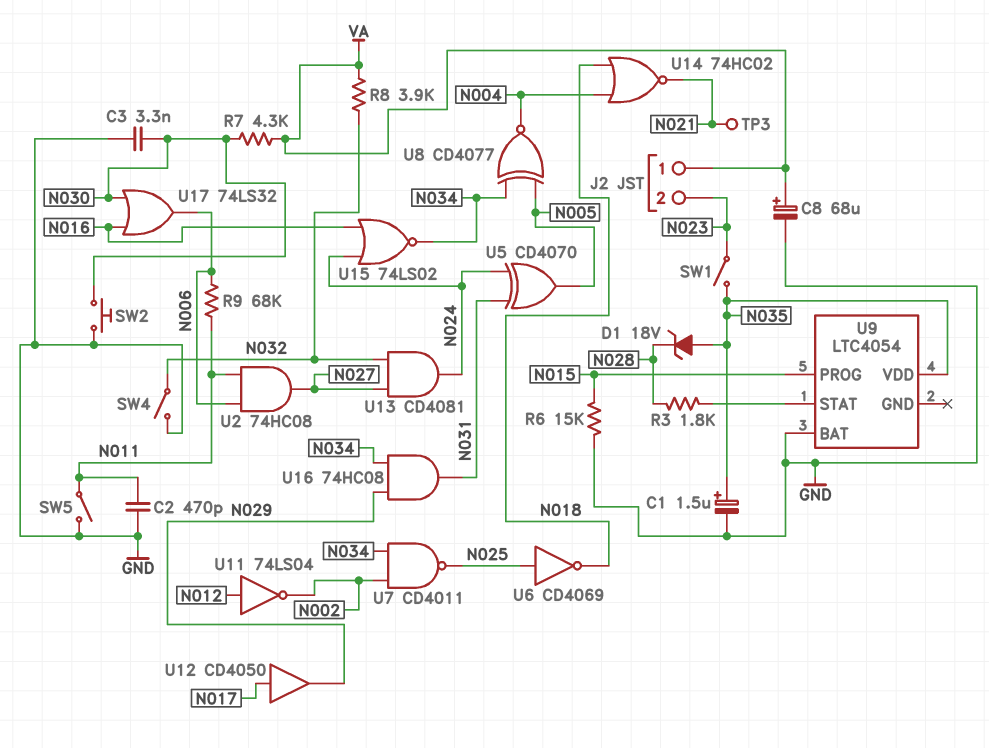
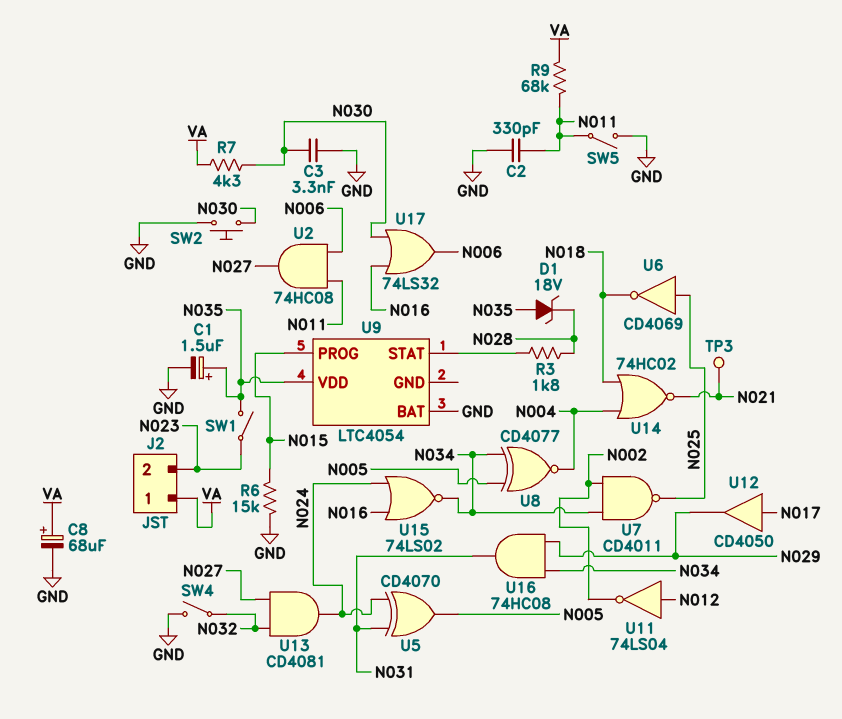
C2: 470pF (GND, N011) -> 330pF (GND, N011)
R8: 3.9k (N032, VA) -> none
R9: 68k (N006, N011) -> 68k (N011, VA)

